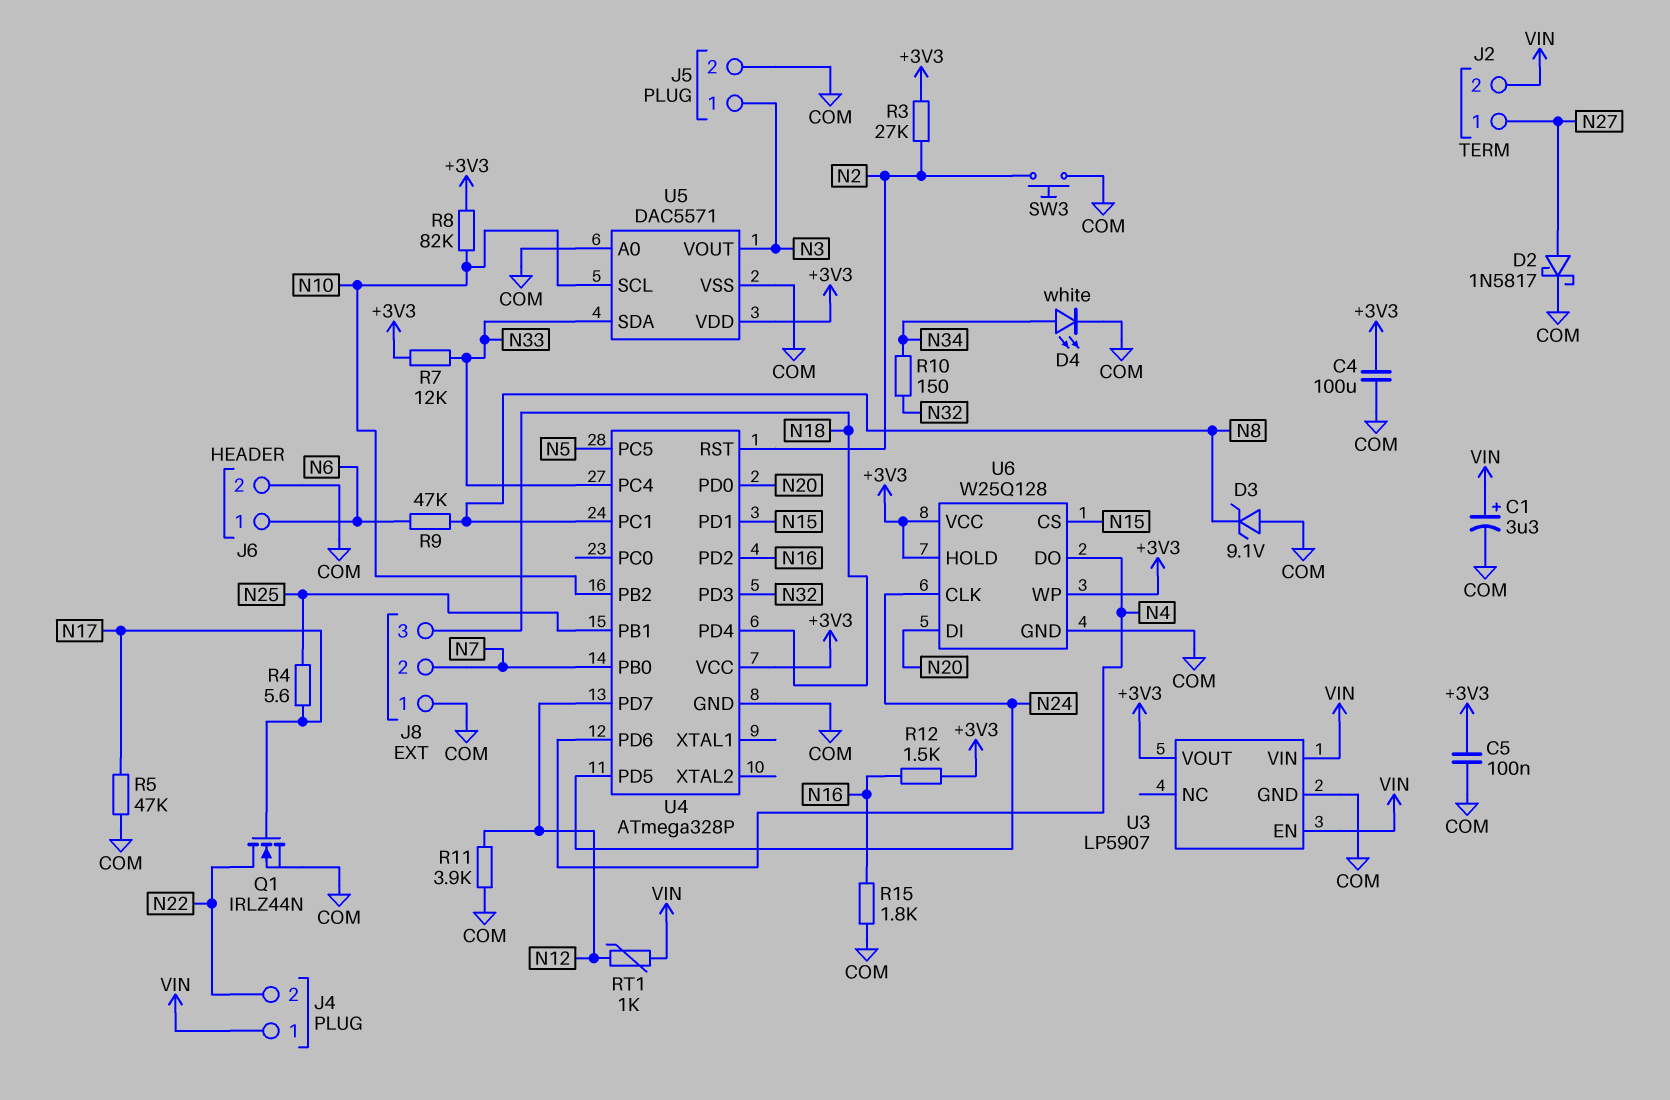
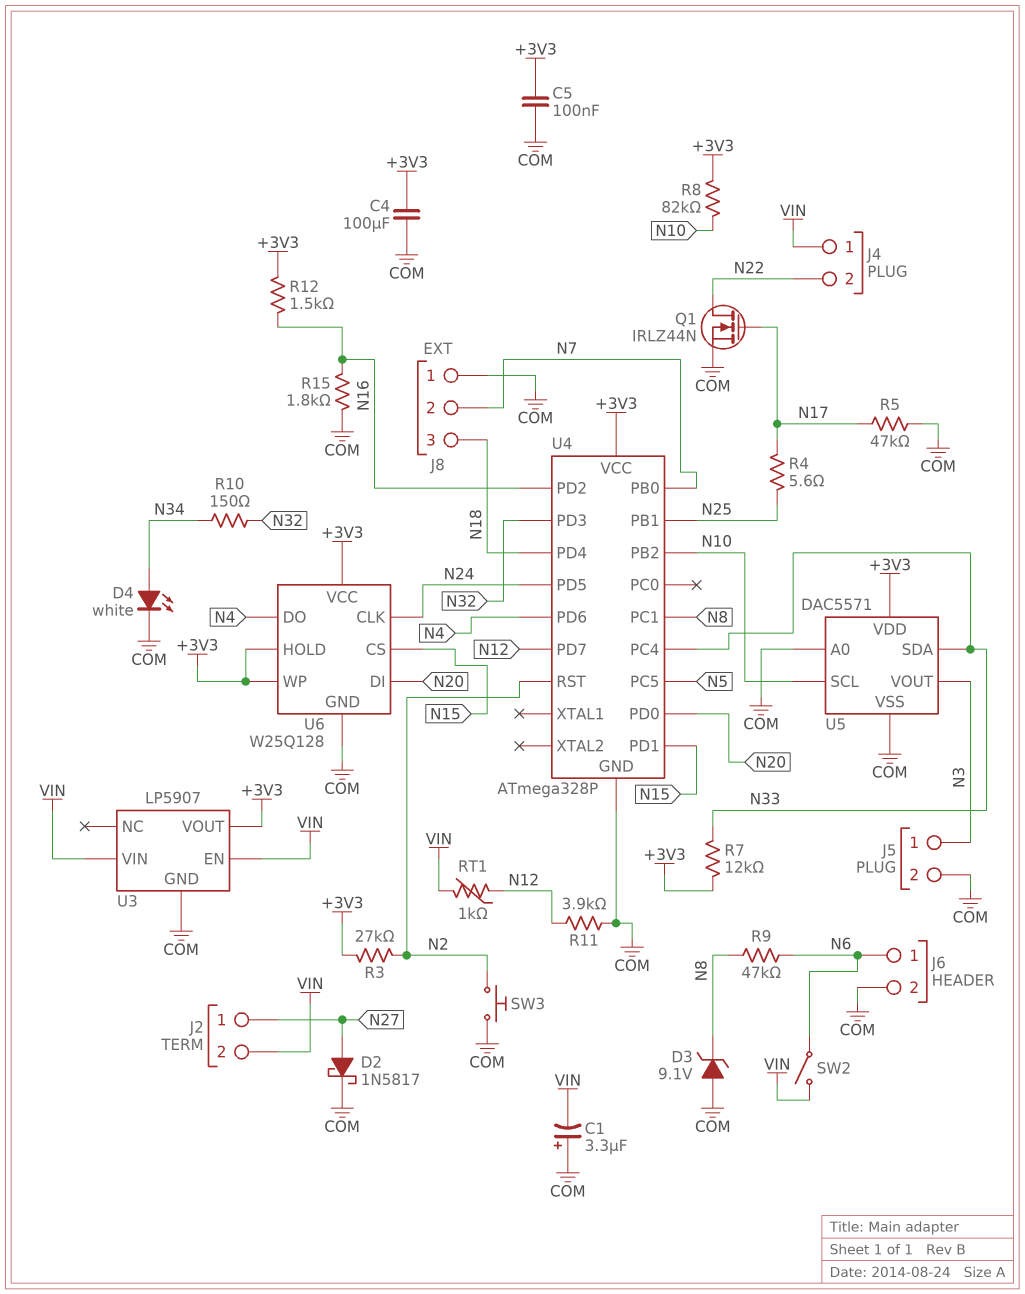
C1: 3.3uF (plus VIN, minus COM) -> 3.3uF (plus COM, minus VIN)
SW2: none -> switch (N6, VIN)

